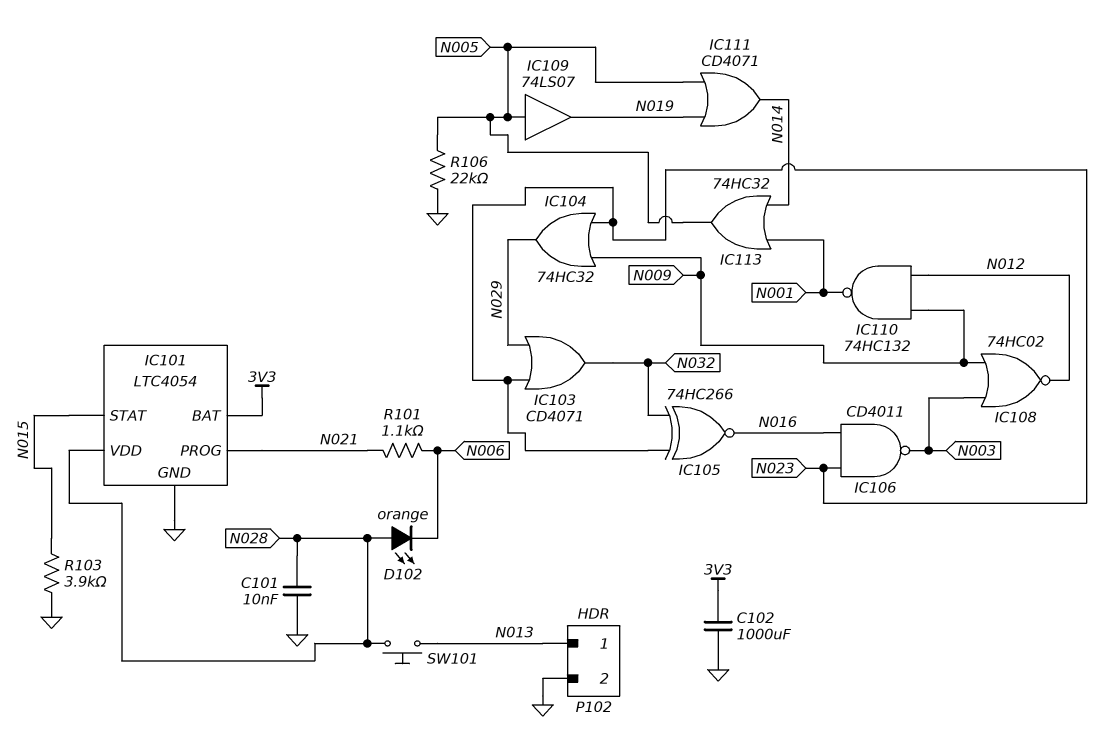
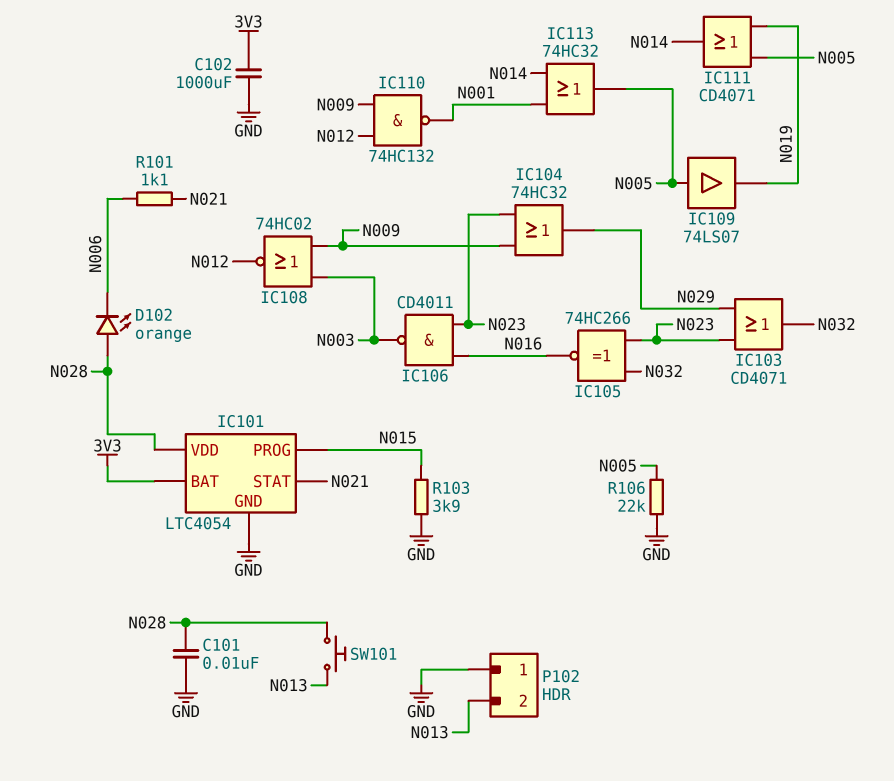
IC101 pin PROG: N021 -> N015
IC101 pin STAT: N015 -> N021
P102 pin 1: N013 -> GND
P102 pin 2: GND -> N013

